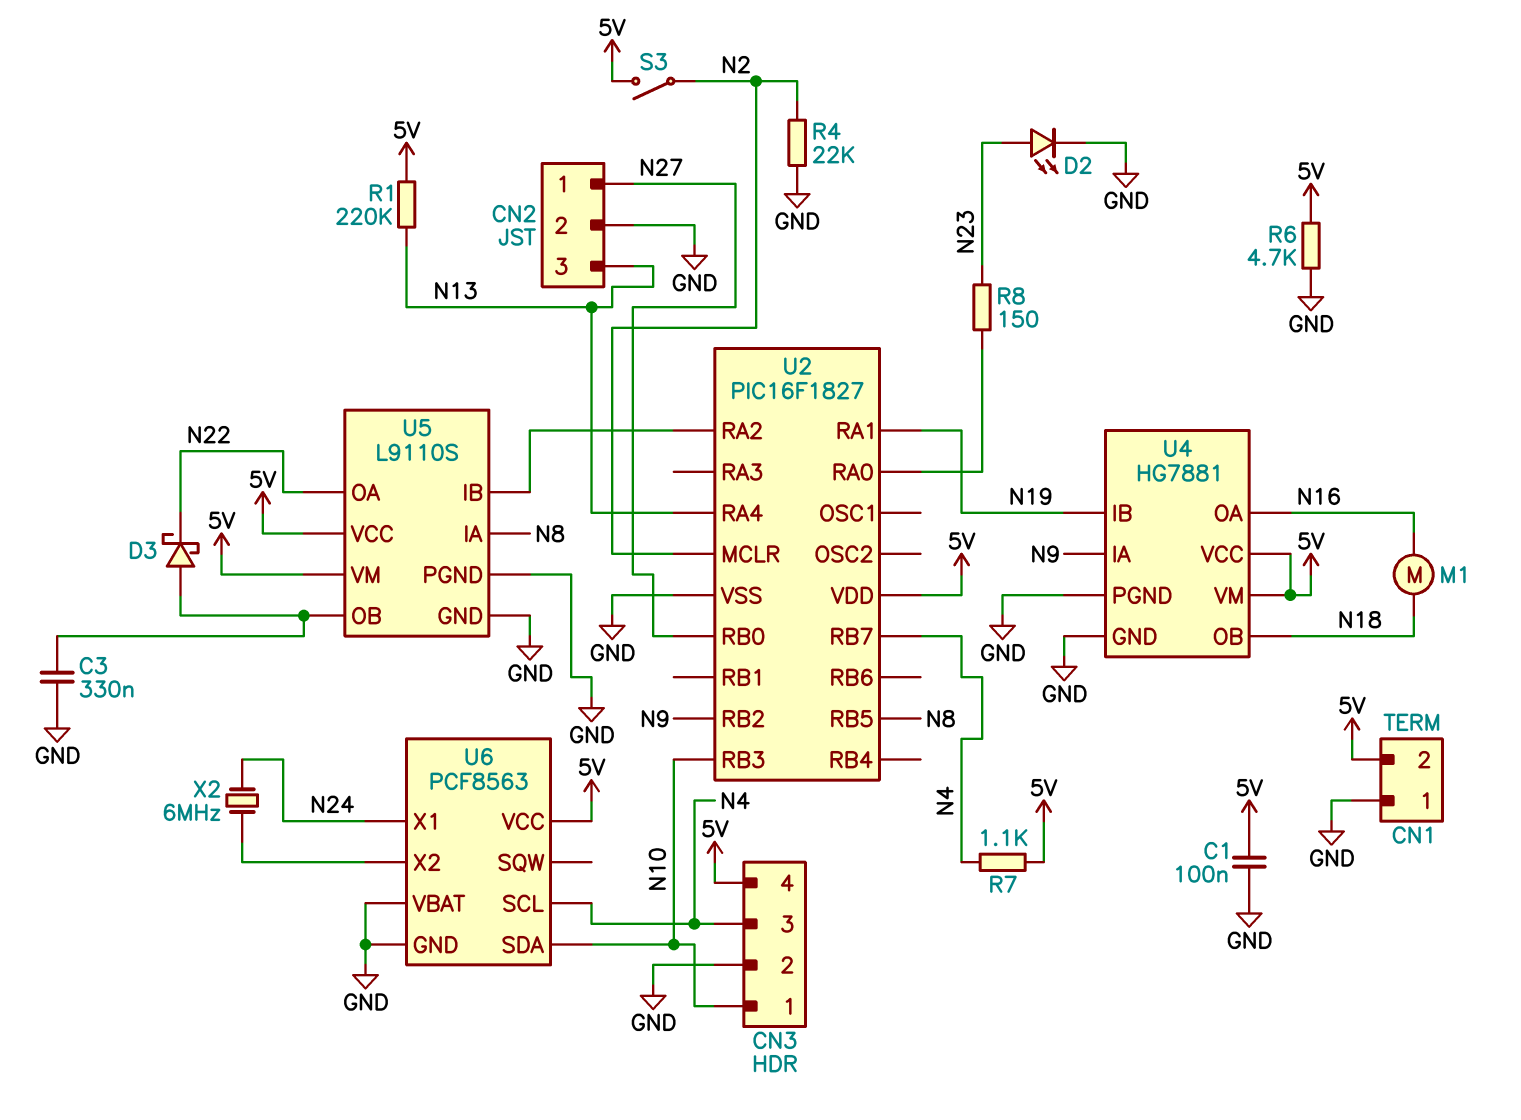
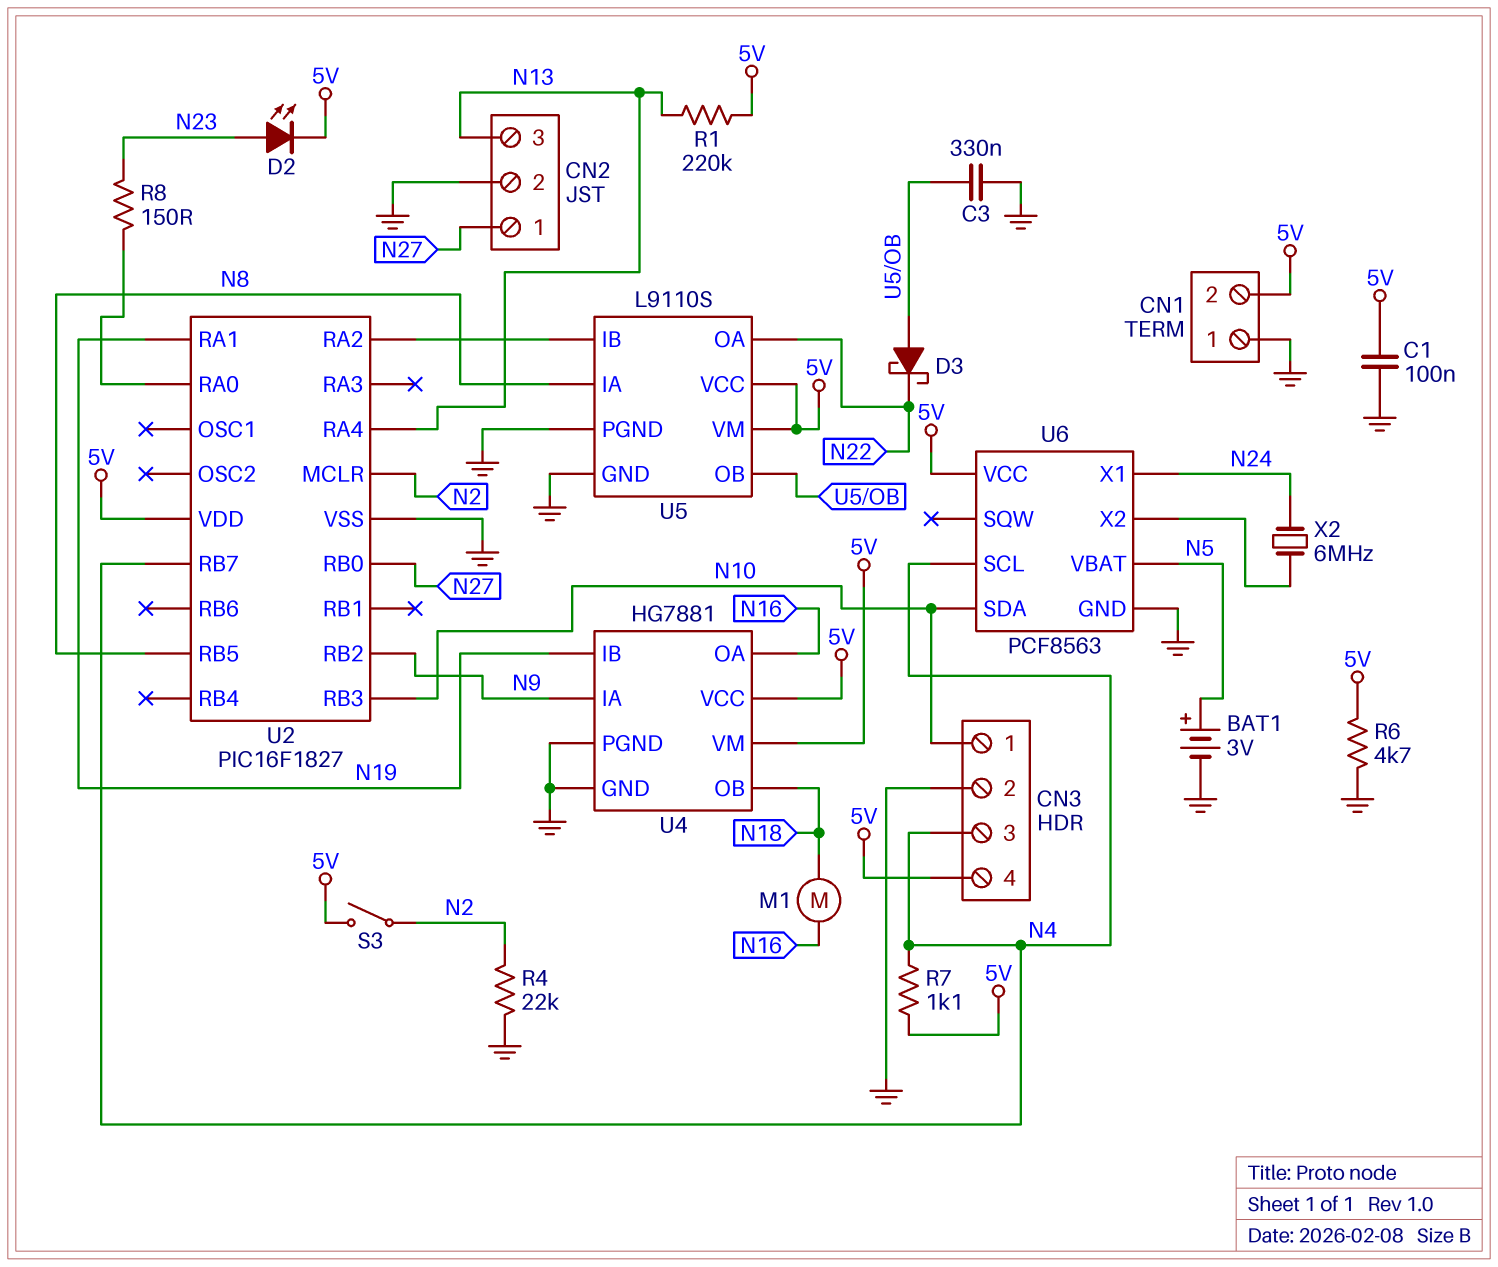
BAT1: none -> 3V (plus N5, minus GND)
D2: LED (A N23, K GND) -> LED (A N23, K 5V)
U6 pin VBAT: GND -> N5

